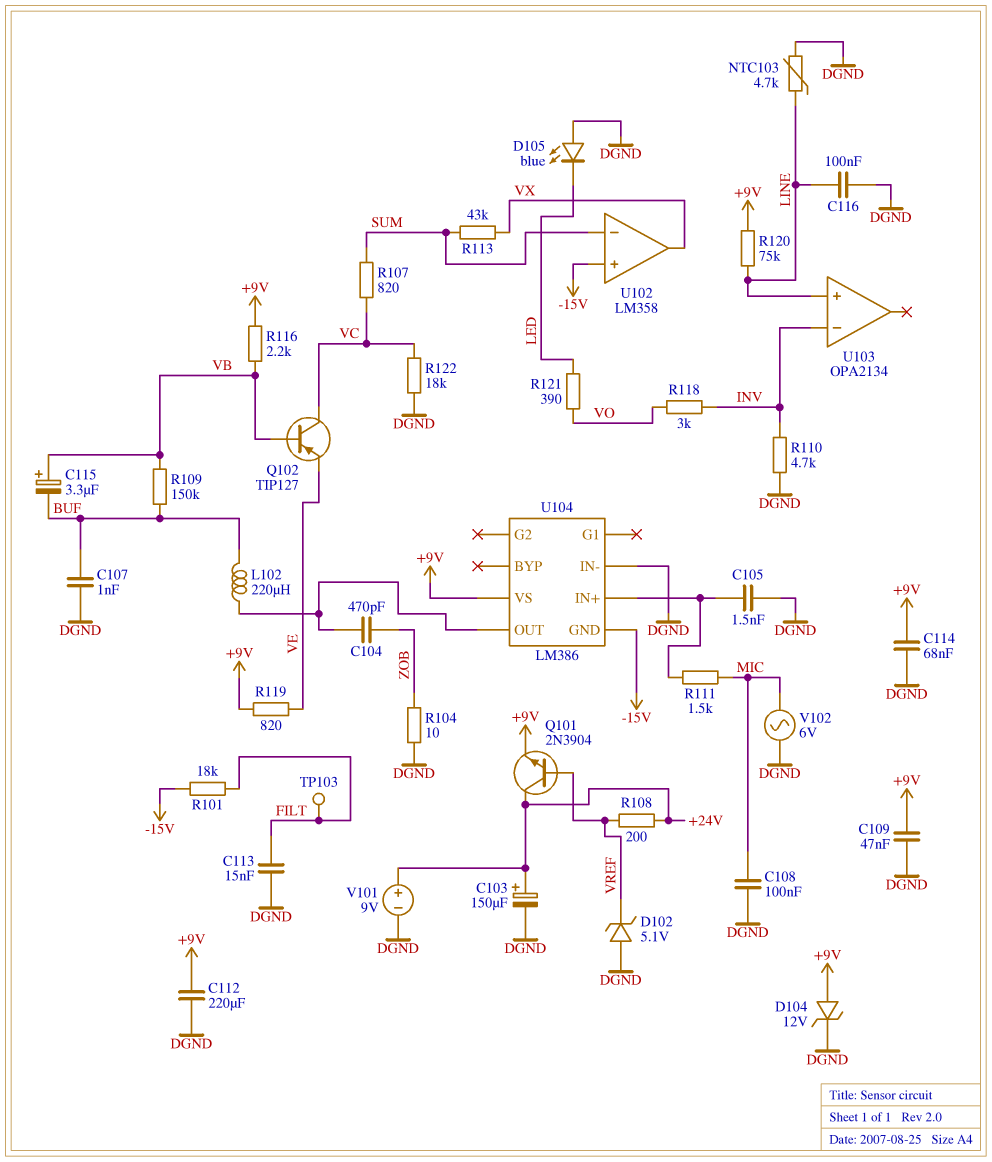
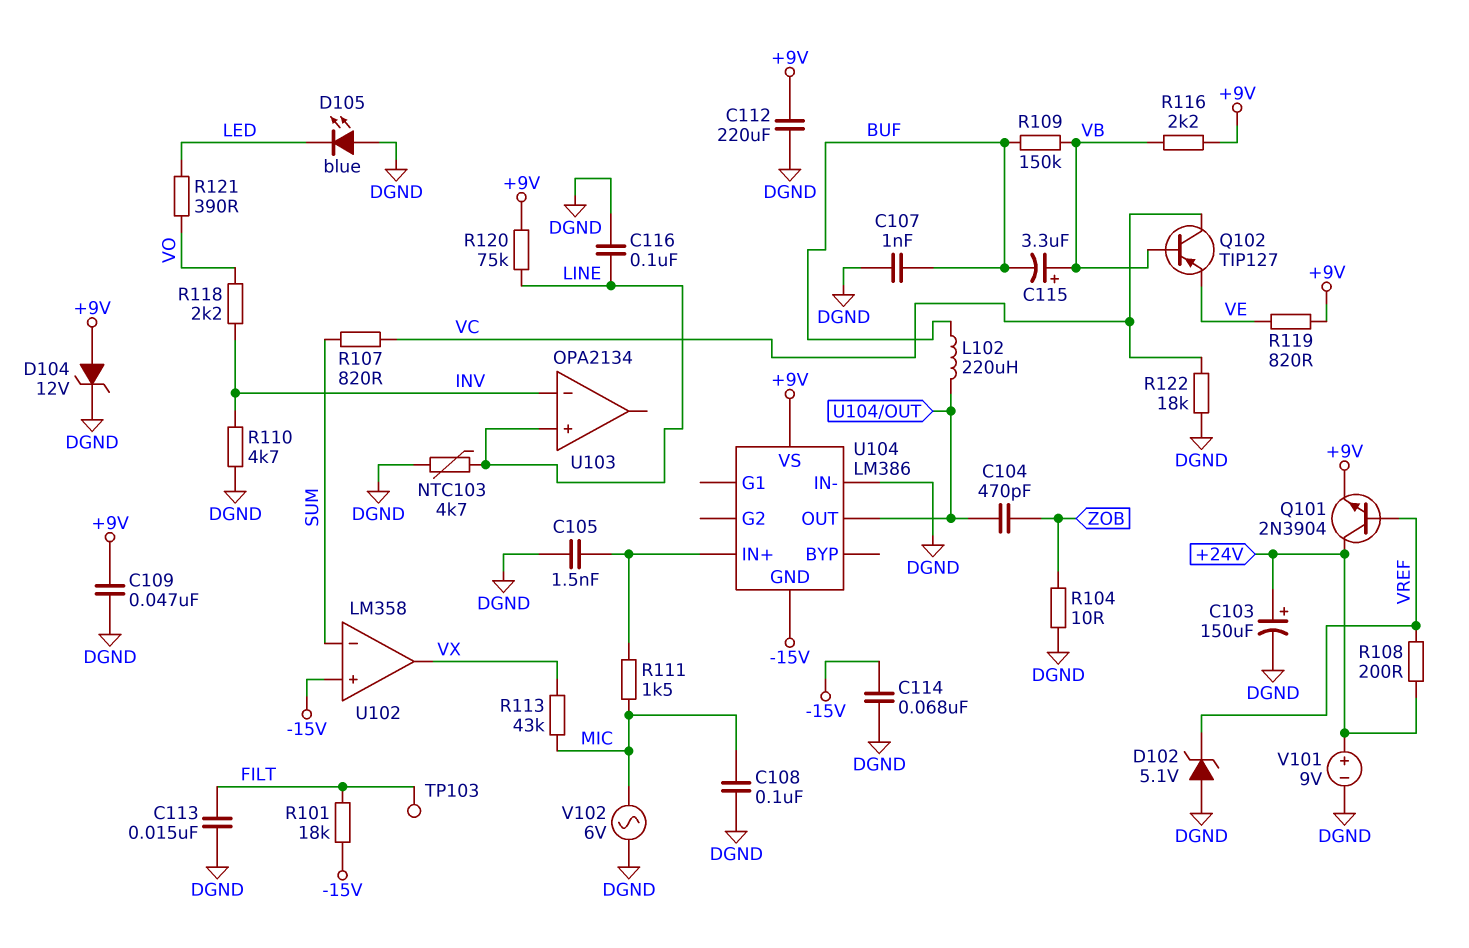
C114: 68nF (+9V, DGND) -> 68nF (-15V, DGND)
R113: 43k (SUM, VX) -> 43k (MIC, VX)
R118: 3k (INV, VO) -> 2.2k (INV, VO)

